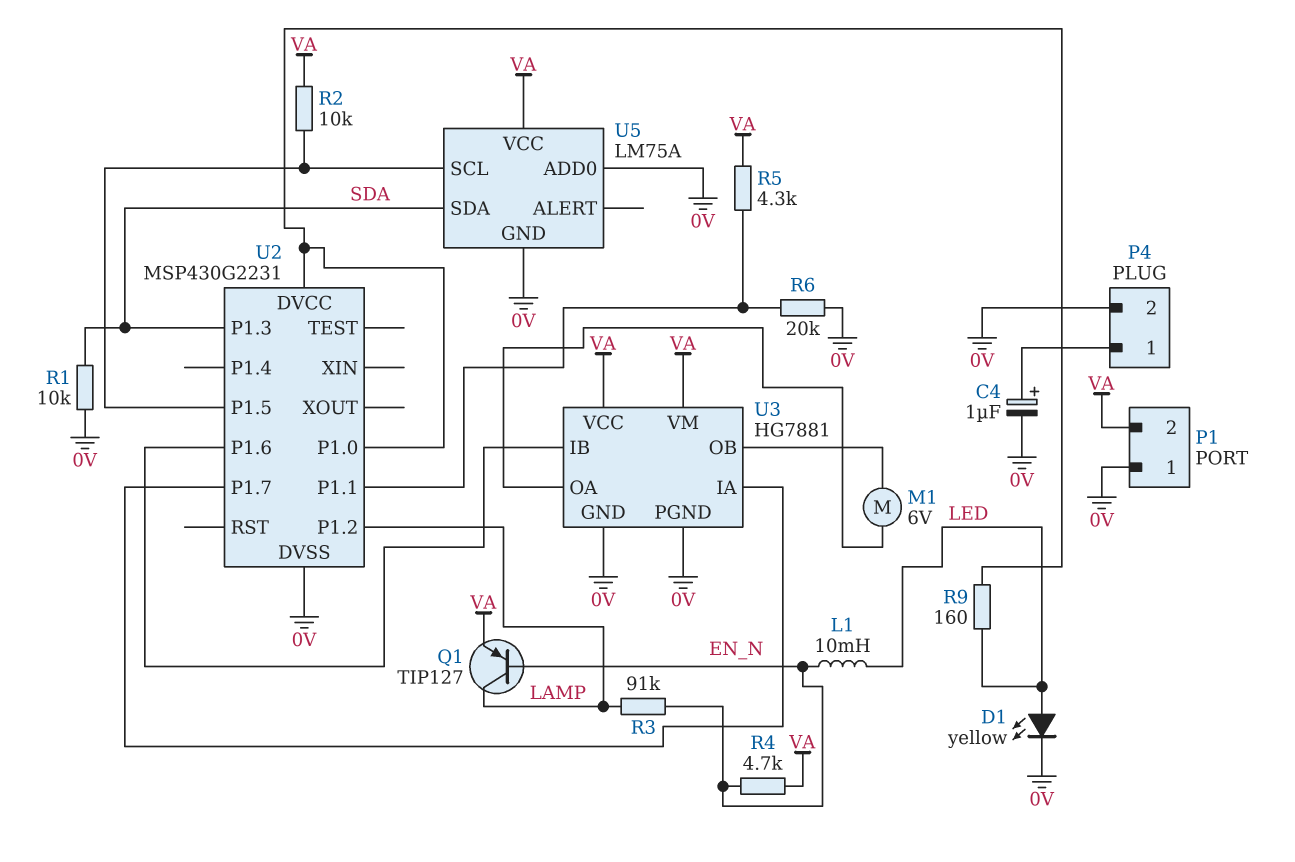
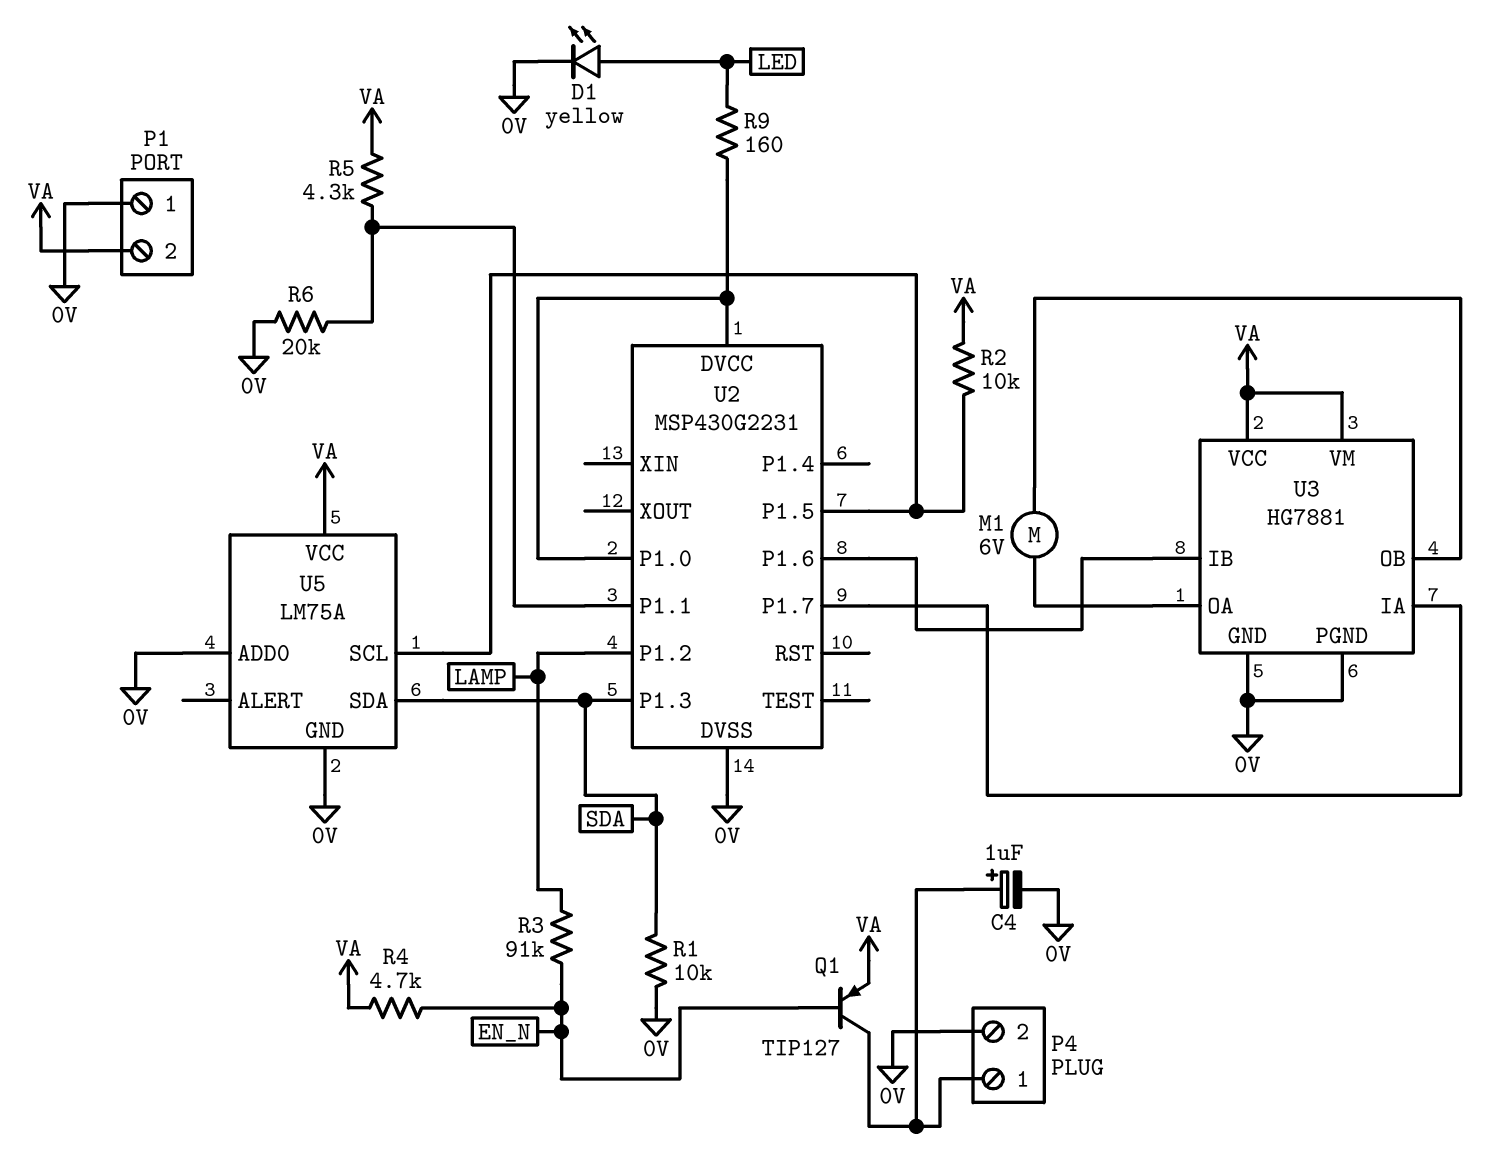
L1: 10mH (EN_N, LED) -> none
Q1: PNP TIP127 (B EN_N, C LAMP, E VA) -> PNP TIP127 (B EN_N, C P4/1, E VA)

